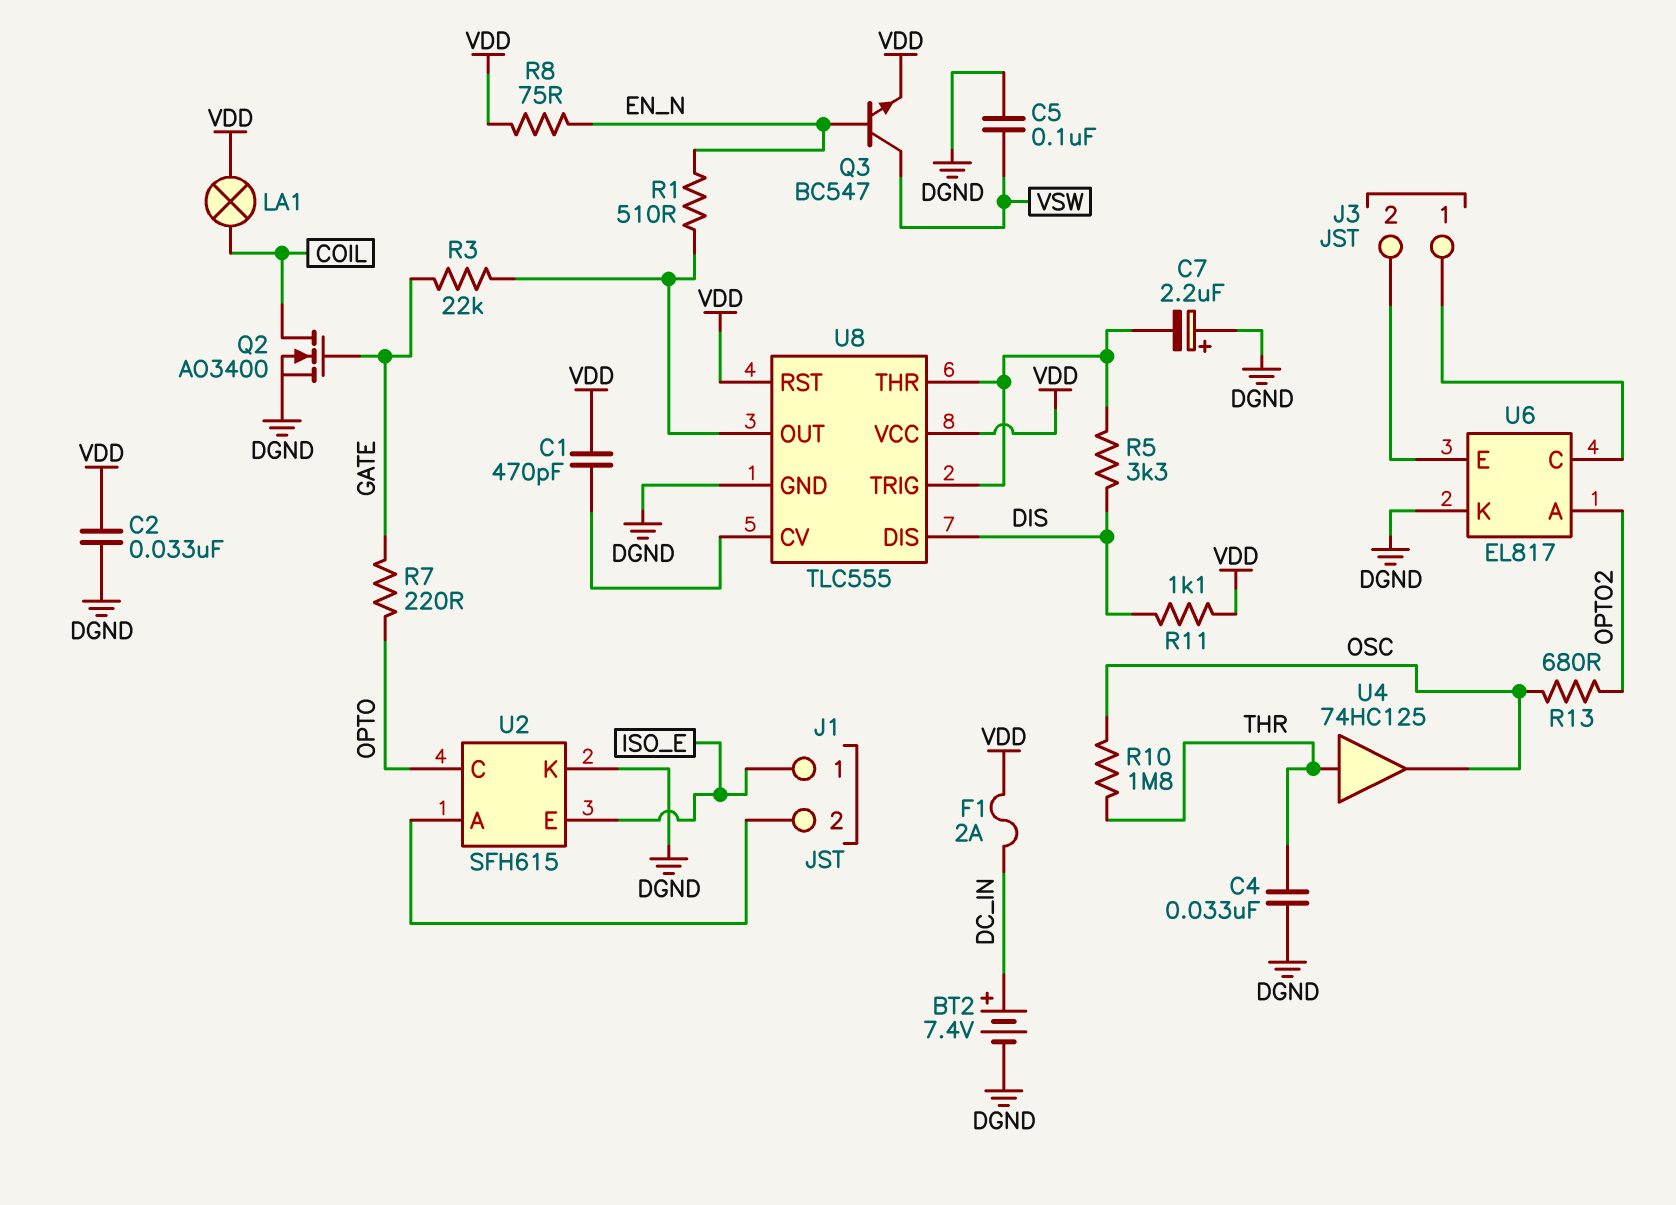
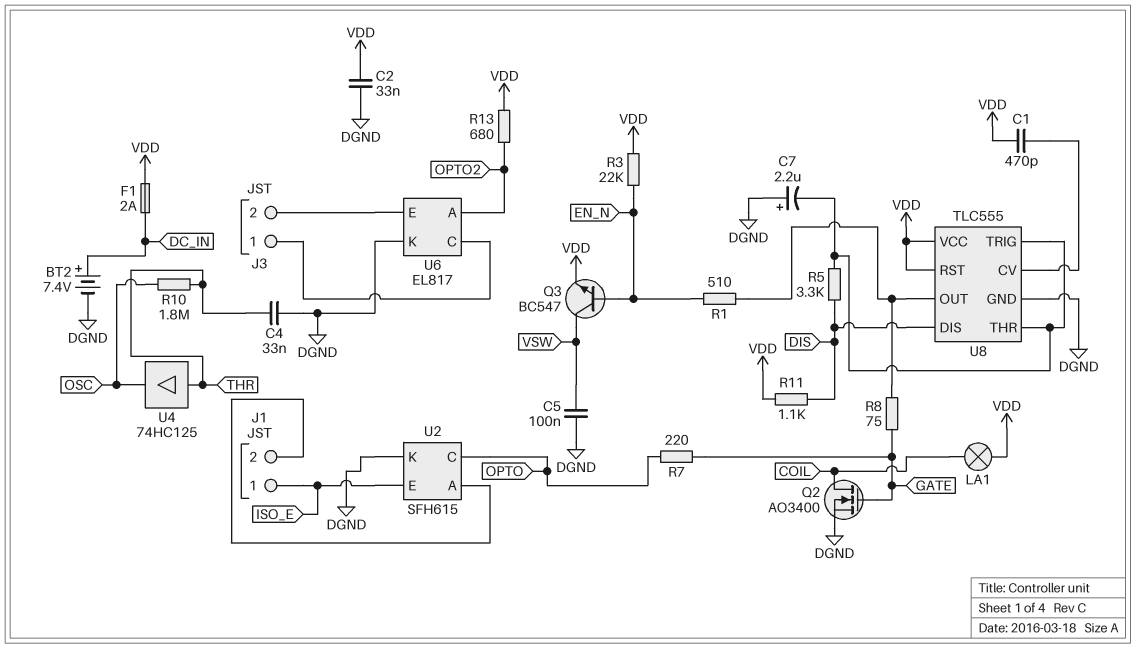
R3: 22k (GATE, U8/OUT) -> 22k (EN_N, VDD)
R8: 75 (EN_N, VDD) -> 75 (GATE, U8/OUT)
R13: 680 (OPTO2, OSC) -> 680 (OPTO2, VDD)

